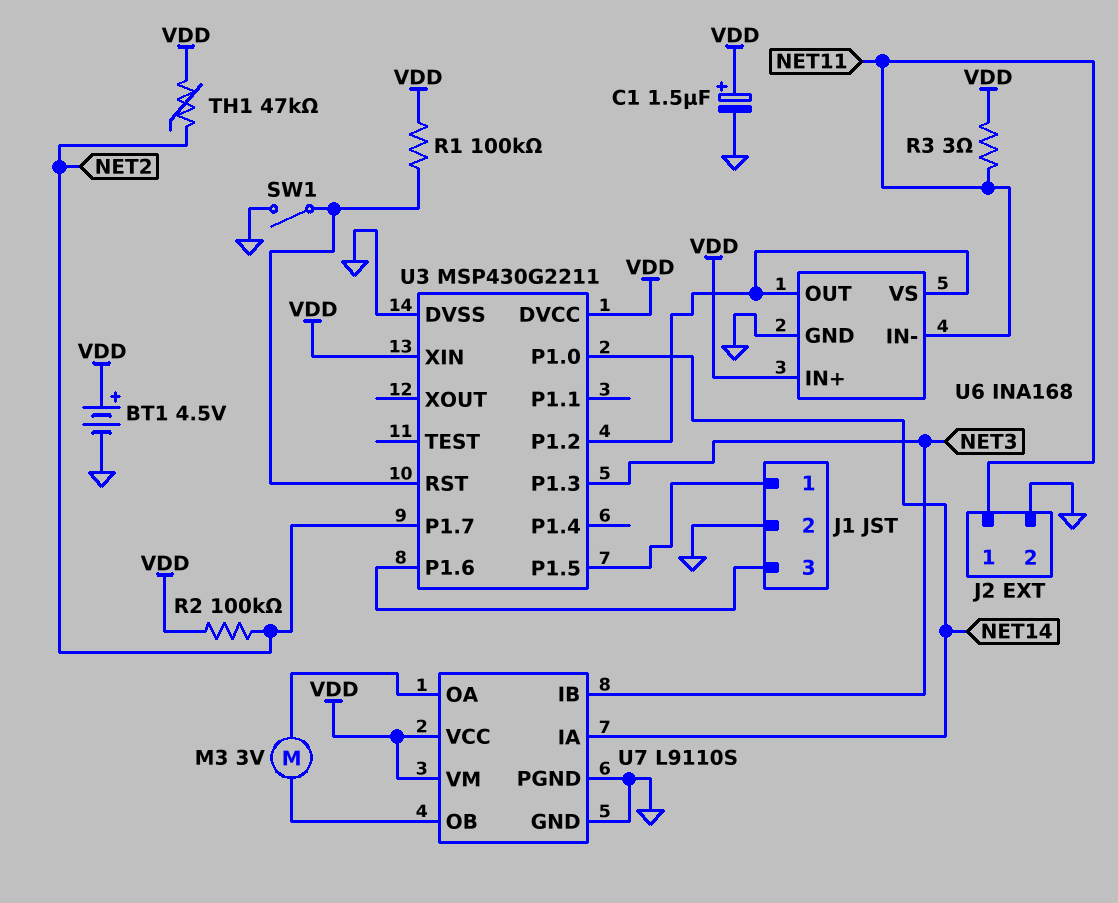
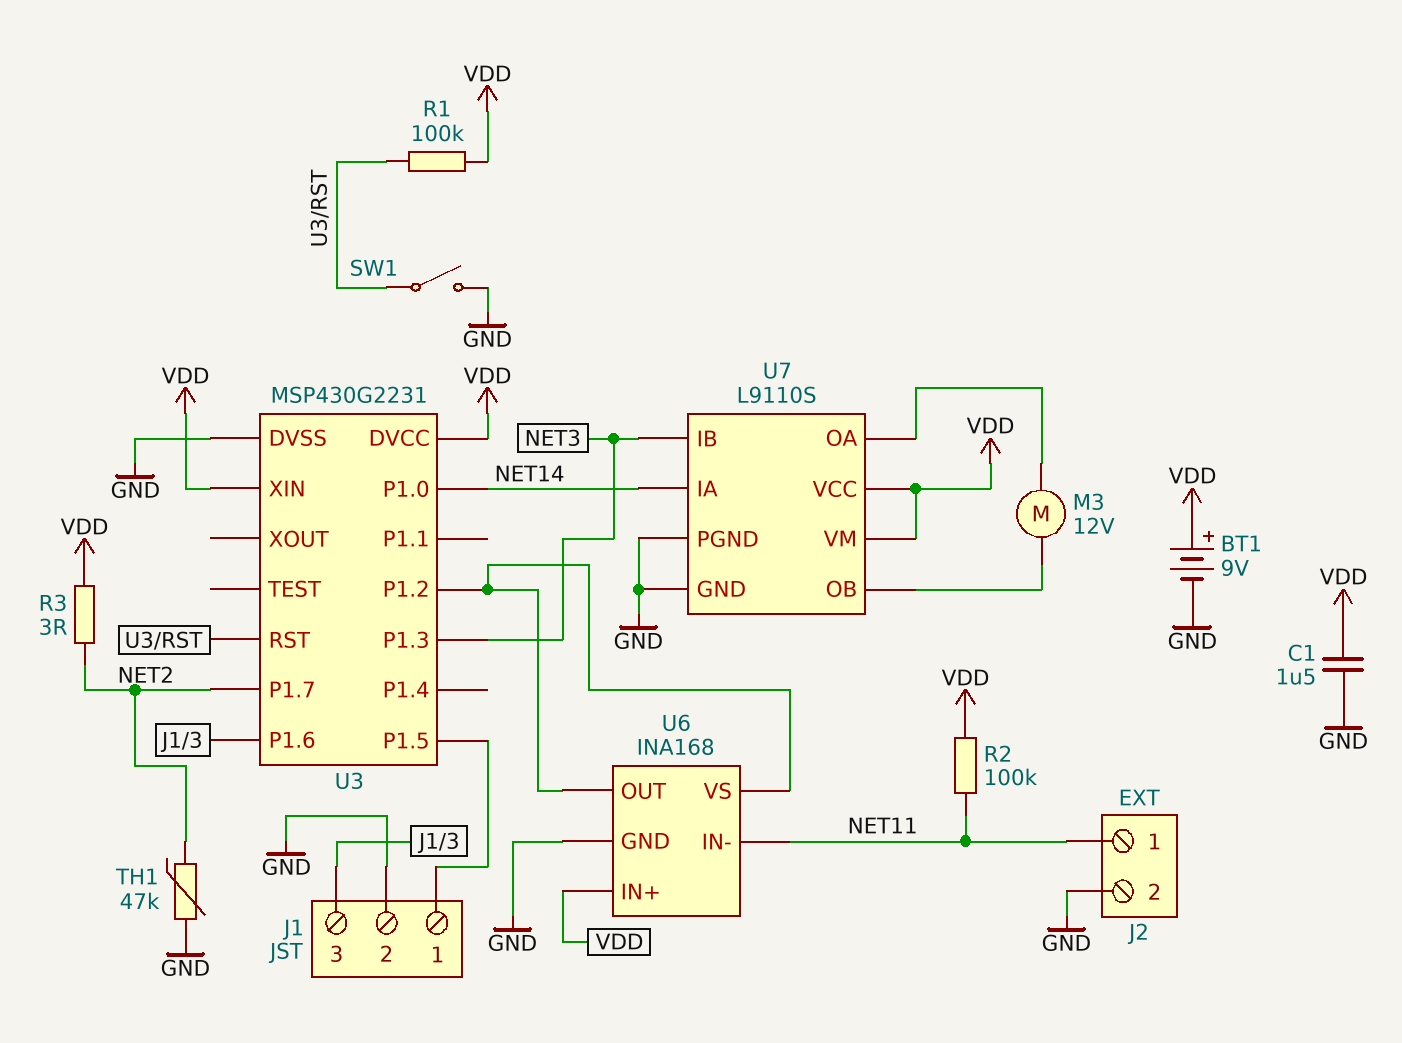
BT1: 4.5V (plus VDD, minus GND) -> 9V (plus VDD, minus GND)
C1: 1.5uF (plus VDD, minus GND) -> 1.5uF (GND, VDD)
M3: motor 3V (U7/OA, U7/OB) -> motor 12V (U7/OA, U7/OB)
R2: 100k (NET2, VDD) -> 100k (NET11, VDD)
R3: 3 (NET11, VDD) -> 3 (NET2, VDD)
TH1: 47k (NET2, VDD) -> 47k (GND, NET2)
U3: MSP430G2211 -> MSP430G2231

